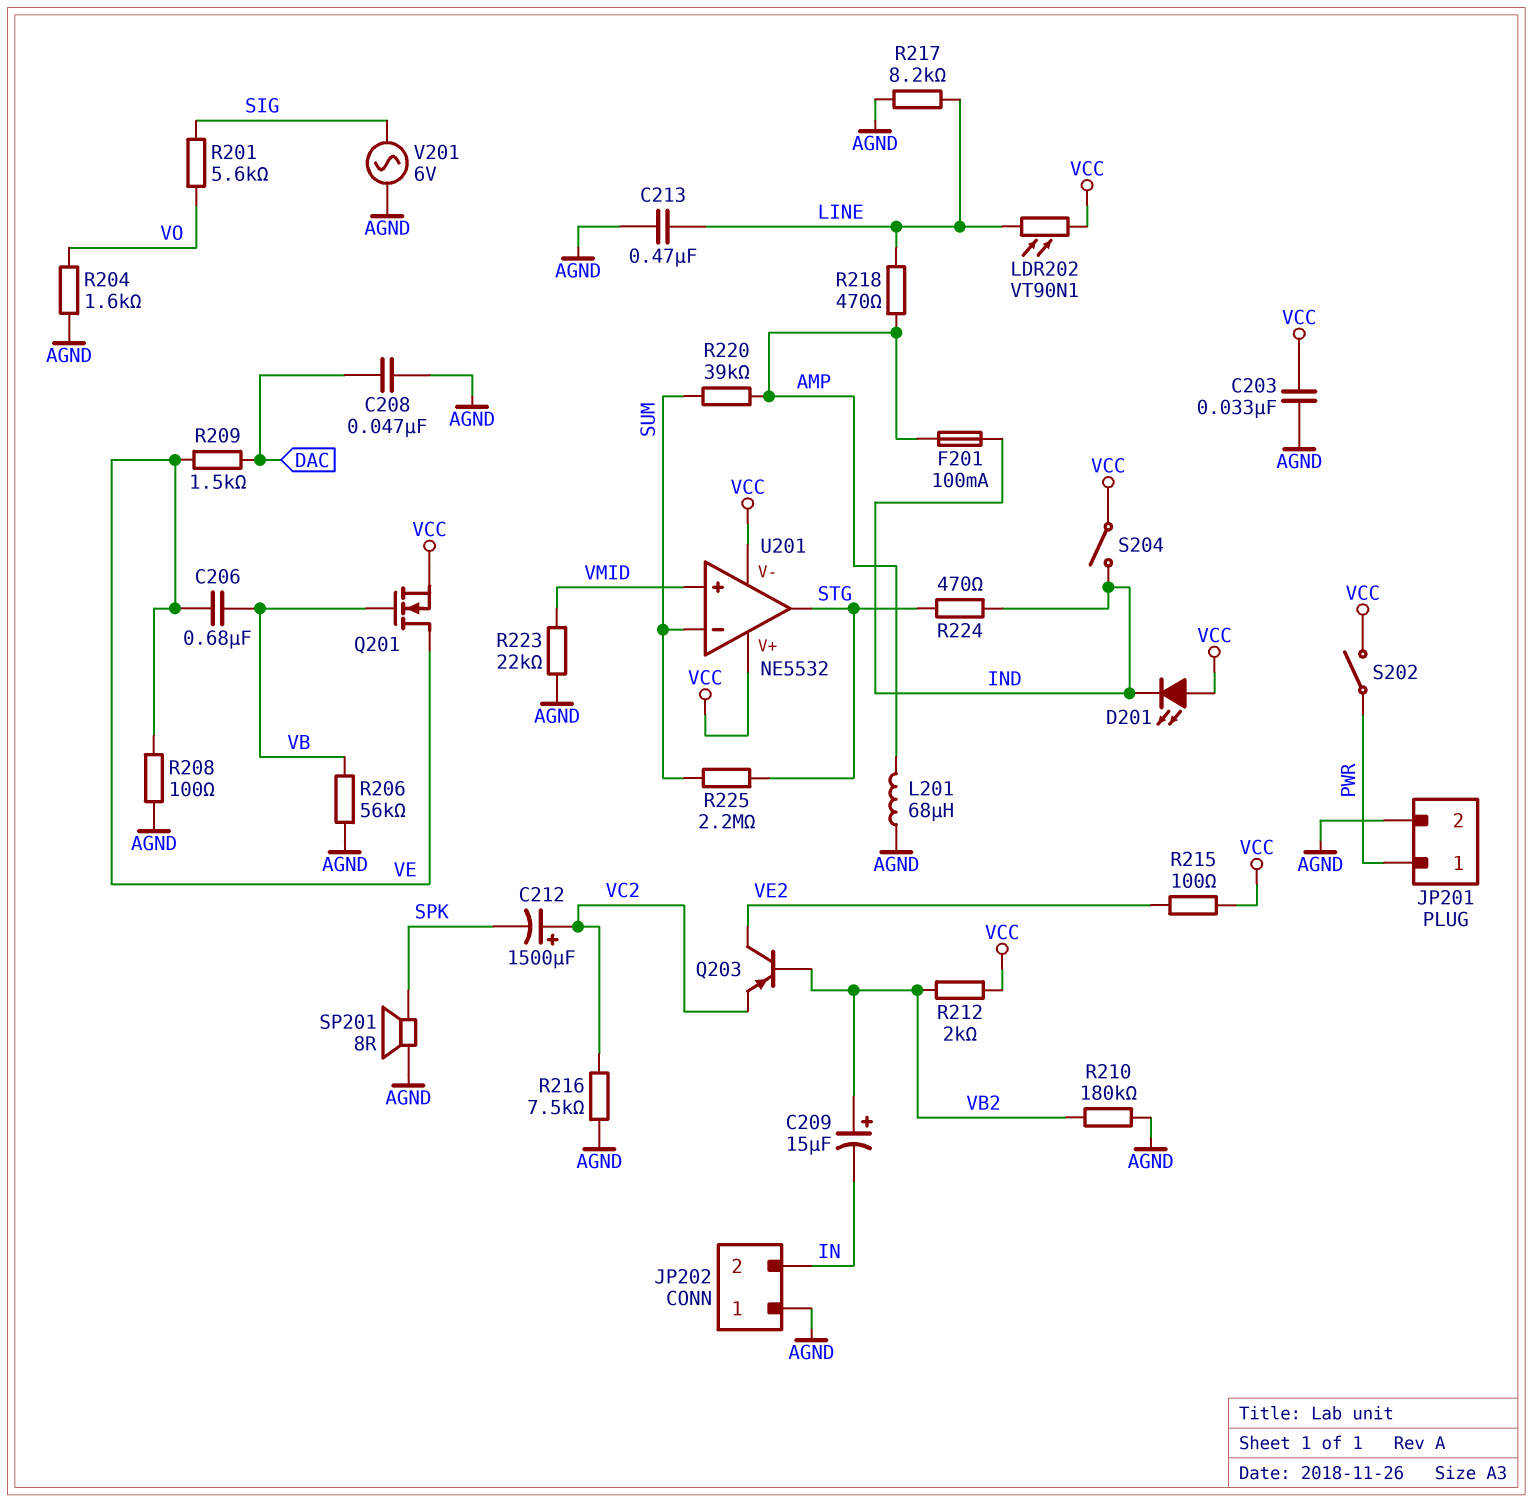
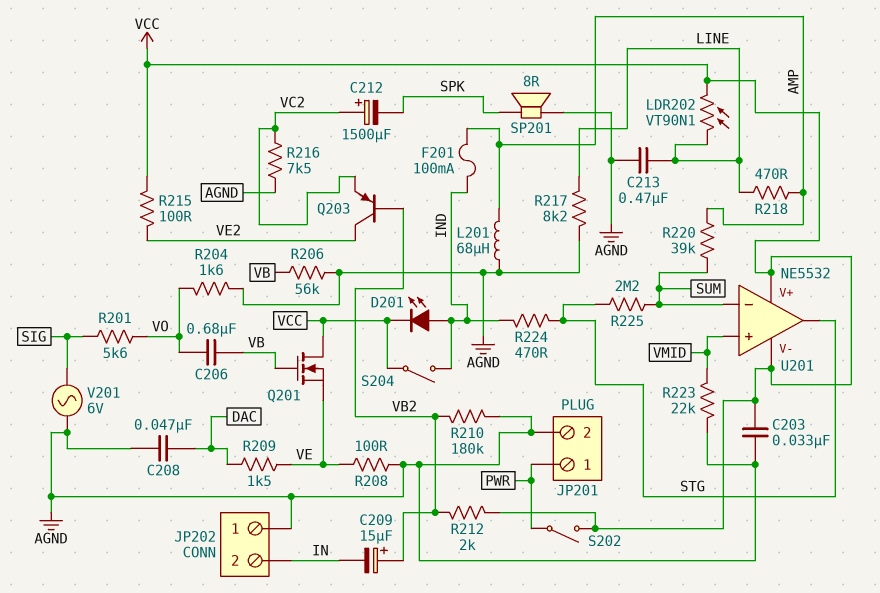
C206: 680nF (VB, VE) -> 680nF (VB, VO)
D201: LED (A VCC, K IND) -> LED (A IND, K VCC)
Q201: NMOS (G VB, D VE, S VCC) -> NMOS (G VB, D VCC, S VE)

